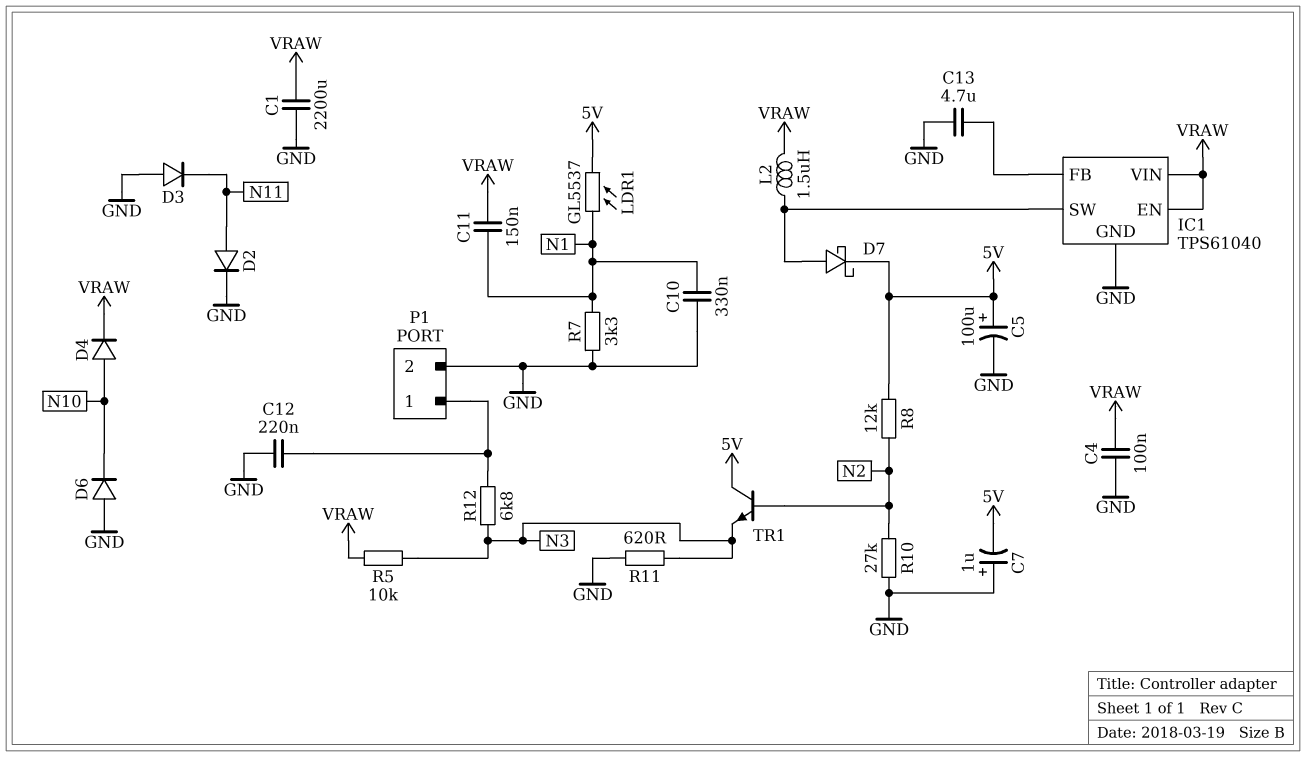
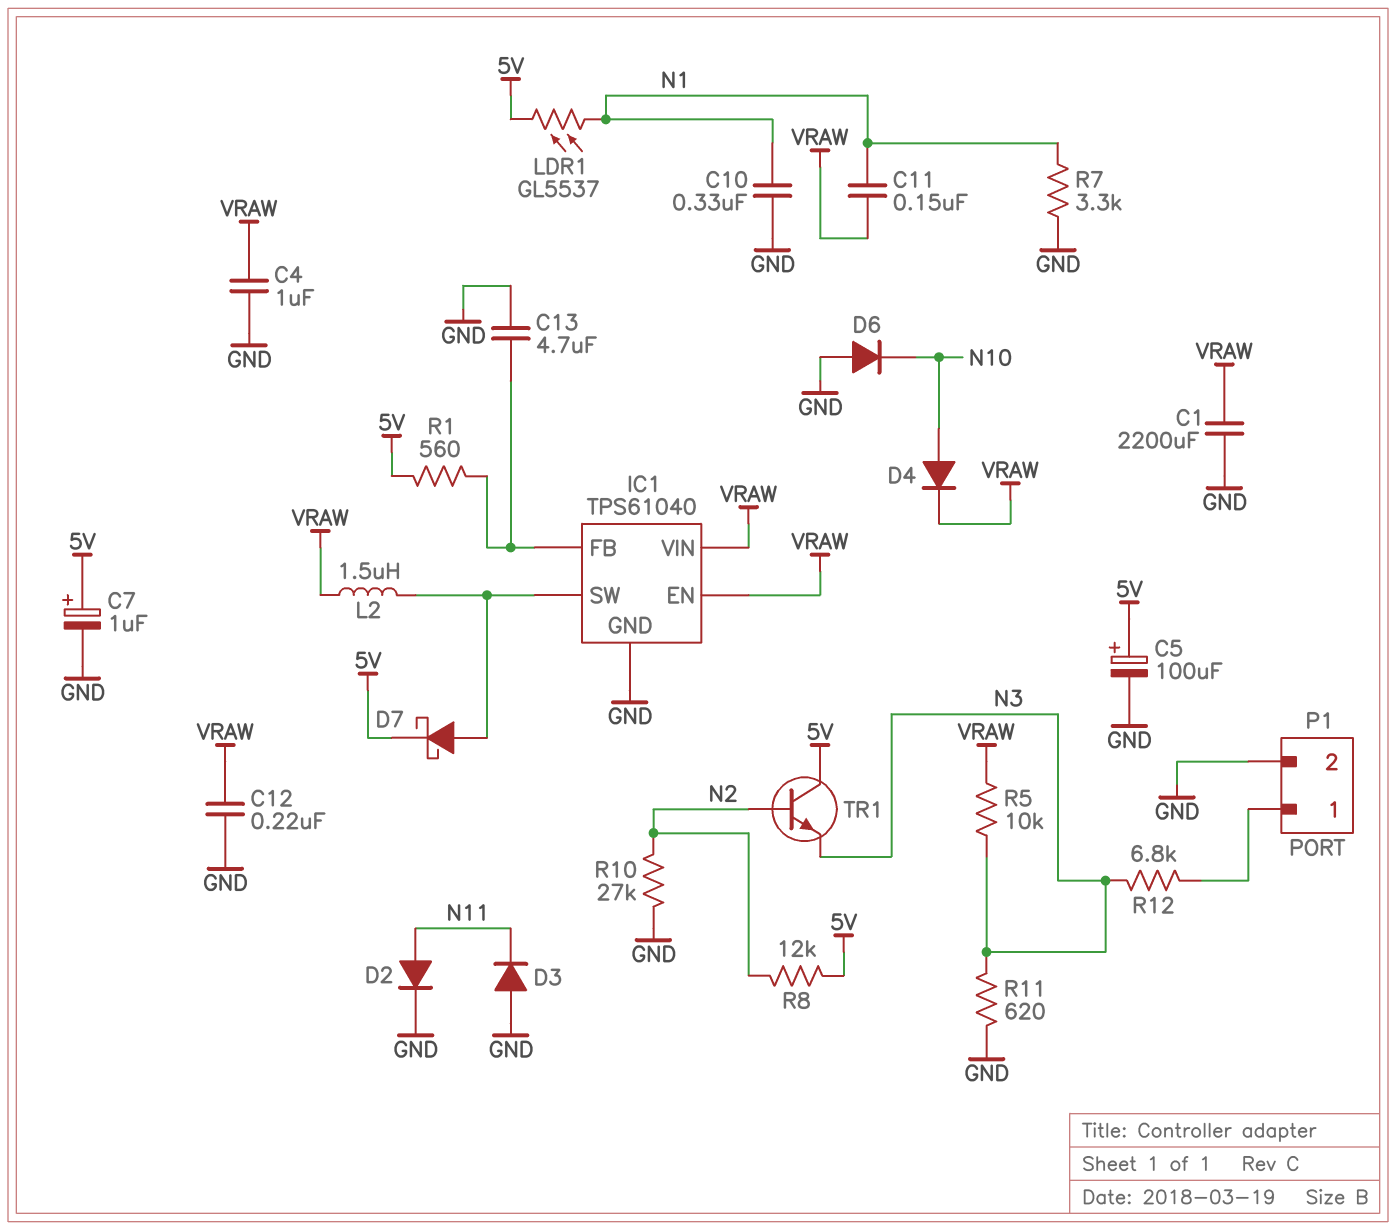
C4: 100nF (GND, VRAW) -> 1uF (GND, VRAW)
C7: 1uF (plus GND, minus 5V) -> 1uF (plus 5V, minus GND)
C12: 220nF (GND, P1/1) -> 220nF (GND, VRAW)
R1: none -> 560 (5V, IC1/FB)

